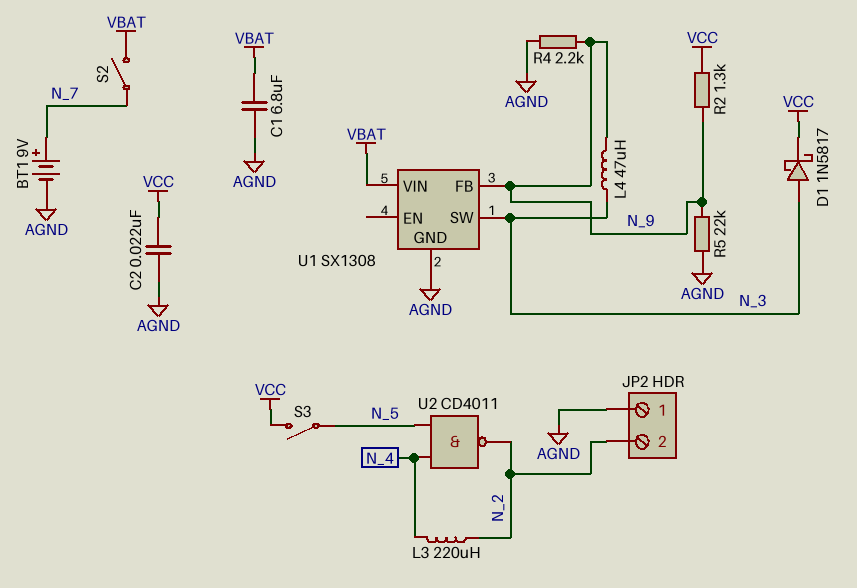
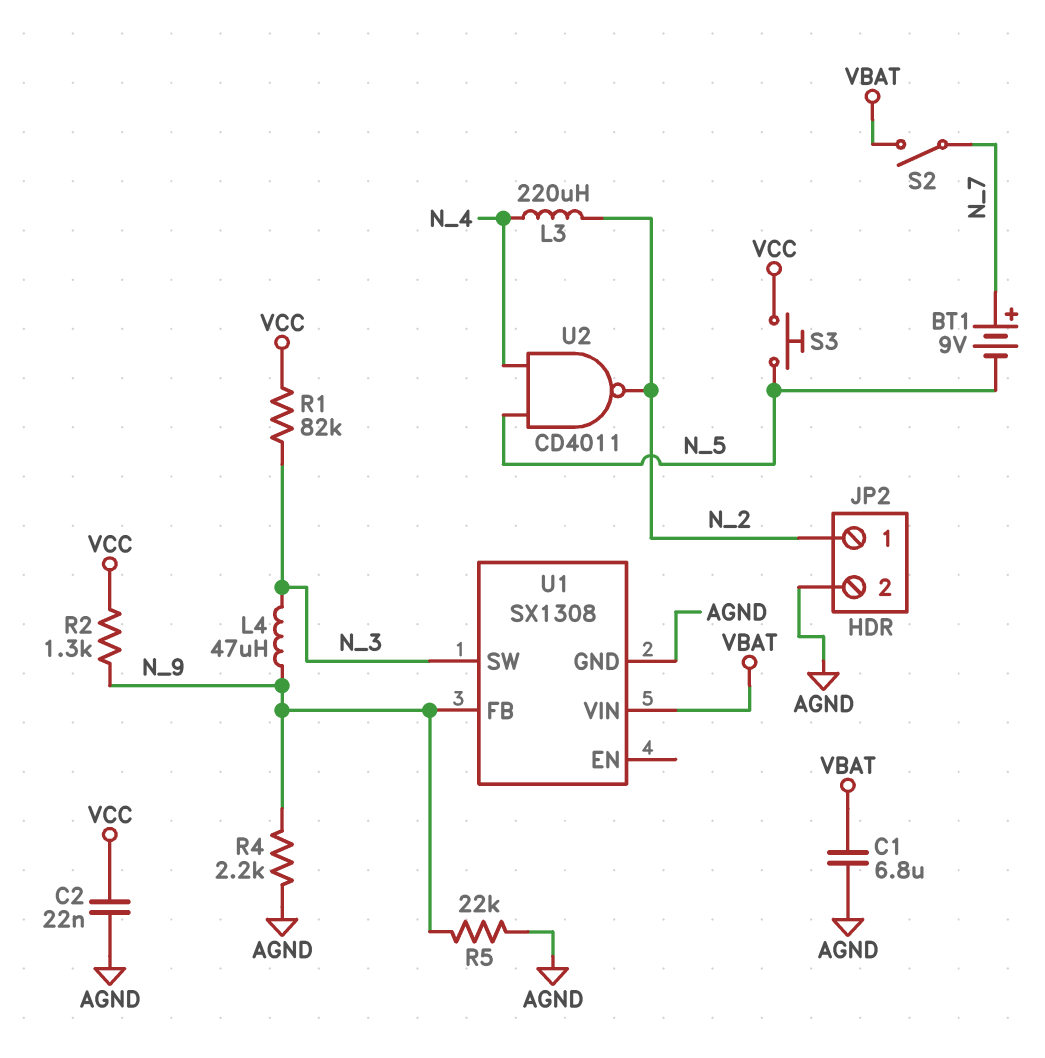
BT1: 9V (plus N_7, minus AGND) -> 9V (plus N_7, minus N_5)
D1: schottky 1N5817 (A N_3, K VCC) -> none
JP2 pin 1: AGND -> N_2
JP2 pin 2: N_2 -> AGND
R1: none -> 82k (N_3, VCC)
S3: switch (N_5, VCC) -> button (N_5, VCC)

